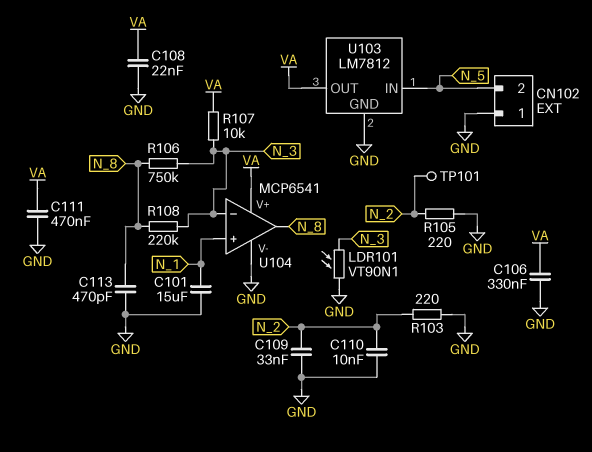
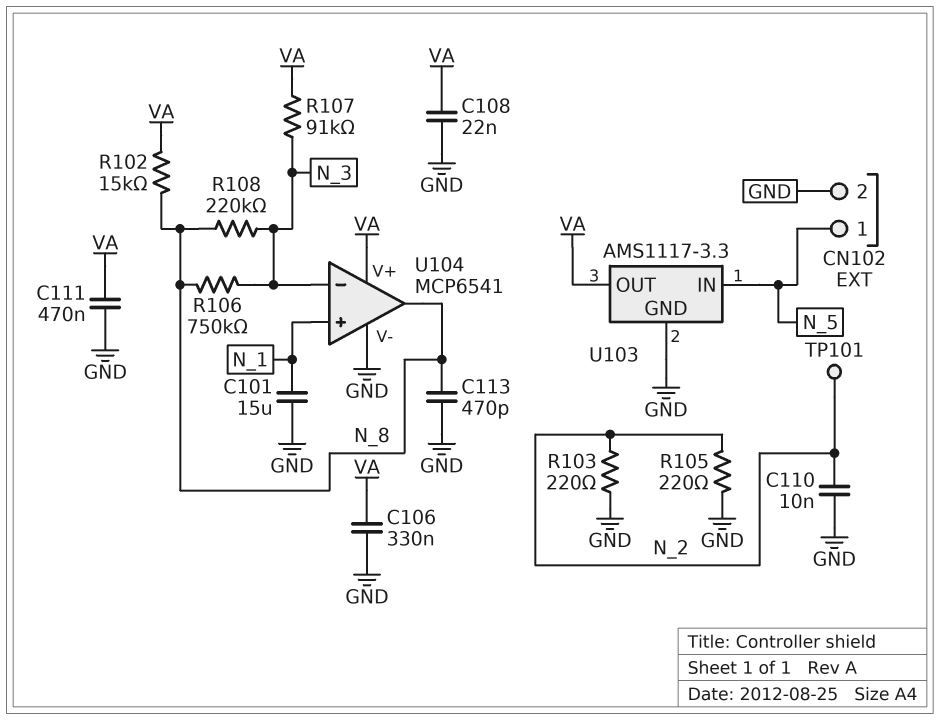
C109: 33nF (GND, N_2) -> none
CN102 pin 1: GND -> N_5
CN102 pin 2: N_5 -> GND
LDR101: VT90N1 (GND, N_3) -> none
R102: none -> 15k (N_8, VA)
R107: 10k (N_3, VA) -> 91k (N_3, VA)
U103: LM7812 -> AMS1117-3.3

